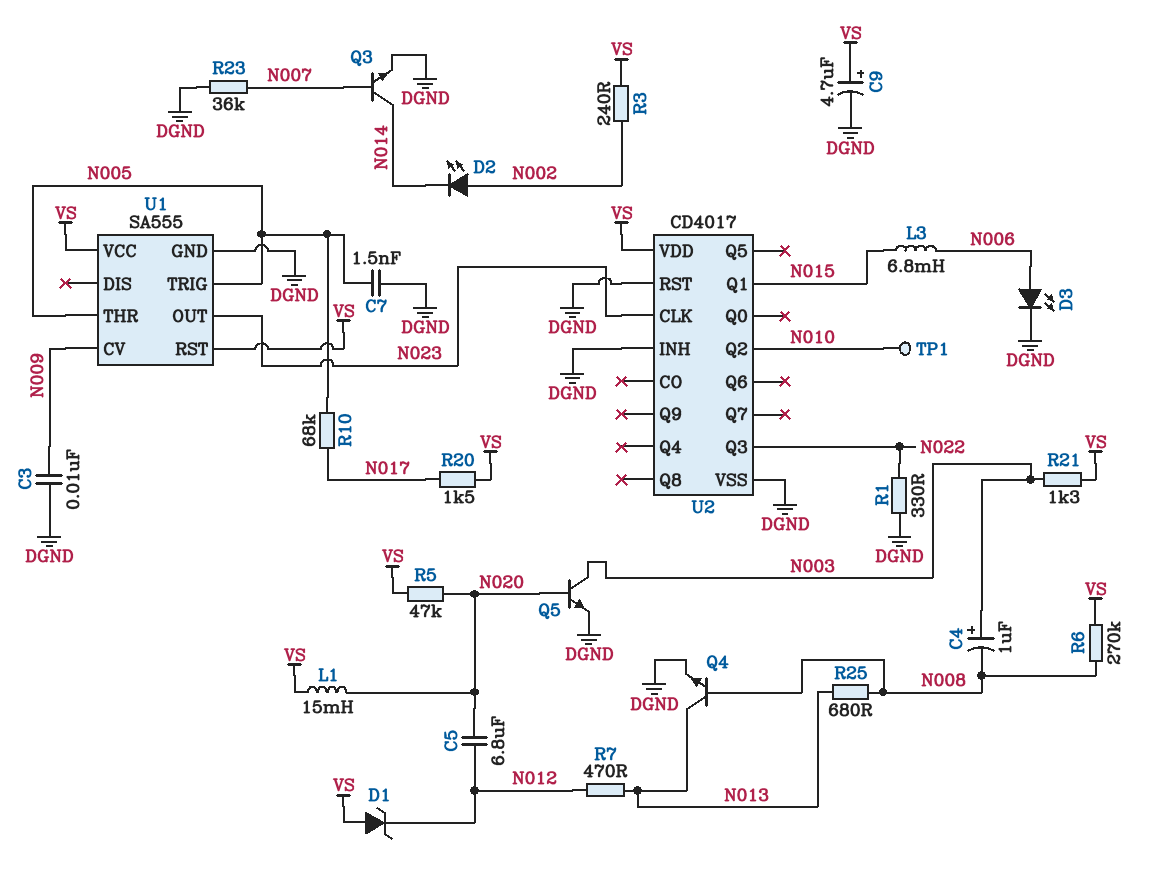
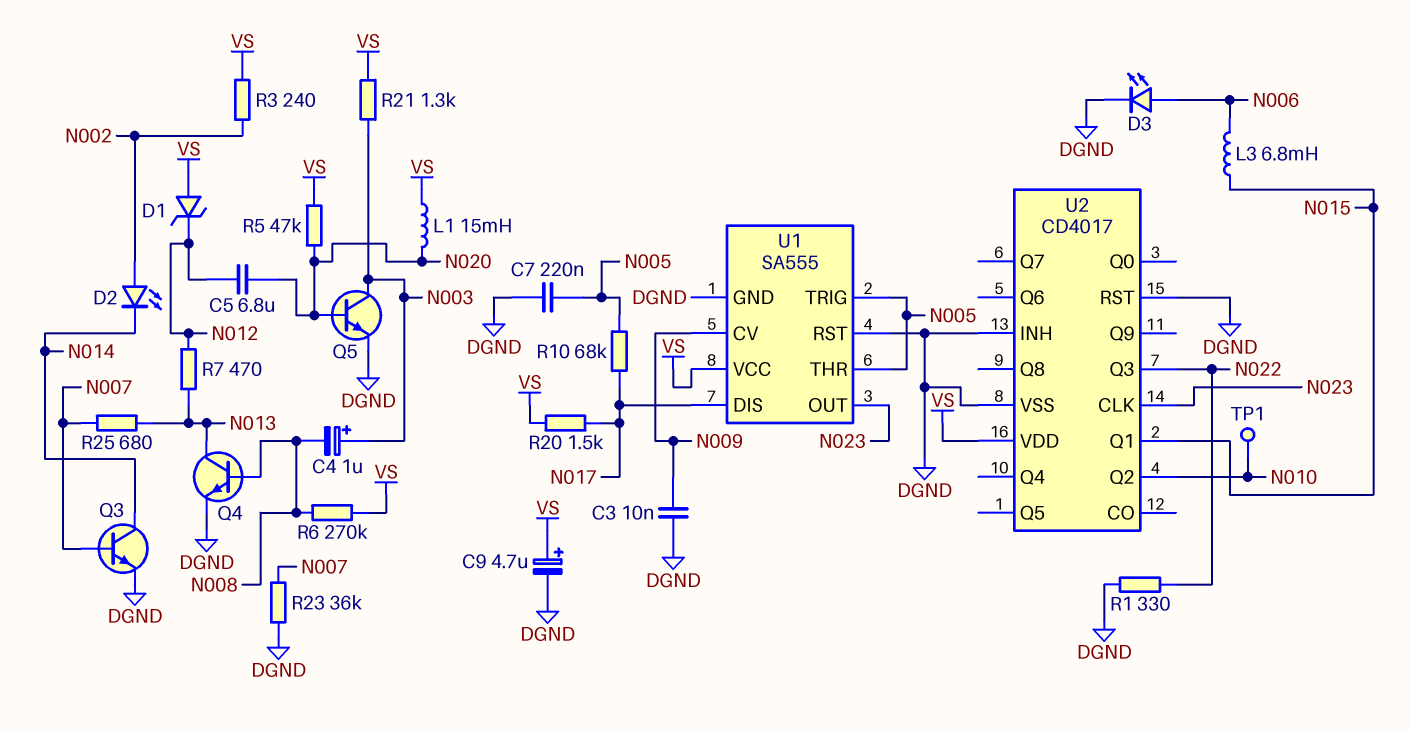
C7: 1.5nF (DGND, N005) -> 220nF (DGND, N005)
R25: 680 (N008, N013) -> 680 (N007, N013)
U1 pin DIS: none -> N017
U1 pin RST: VS -> DGND

